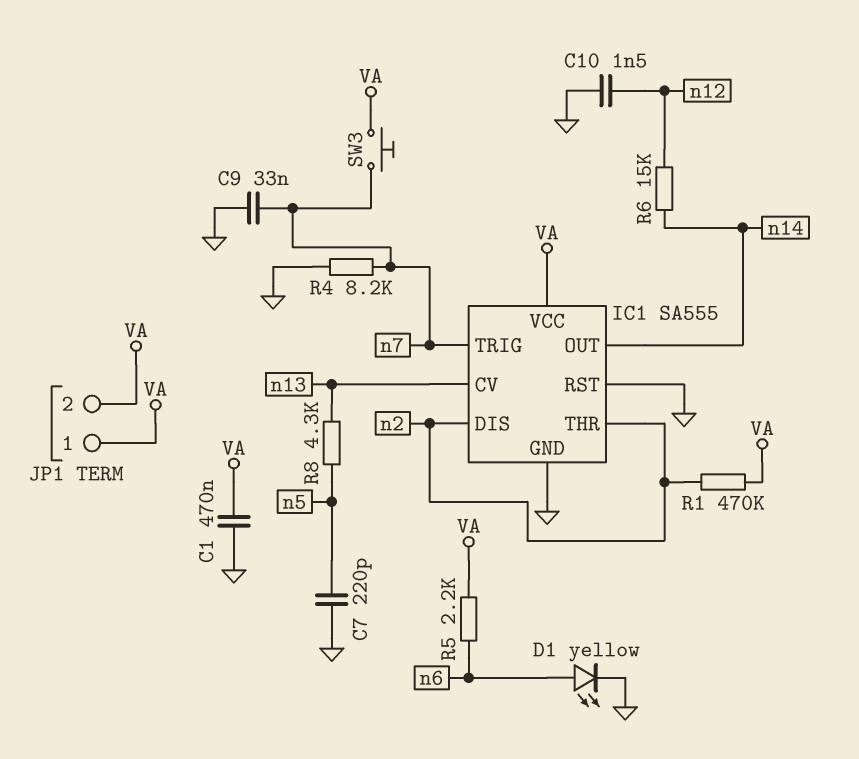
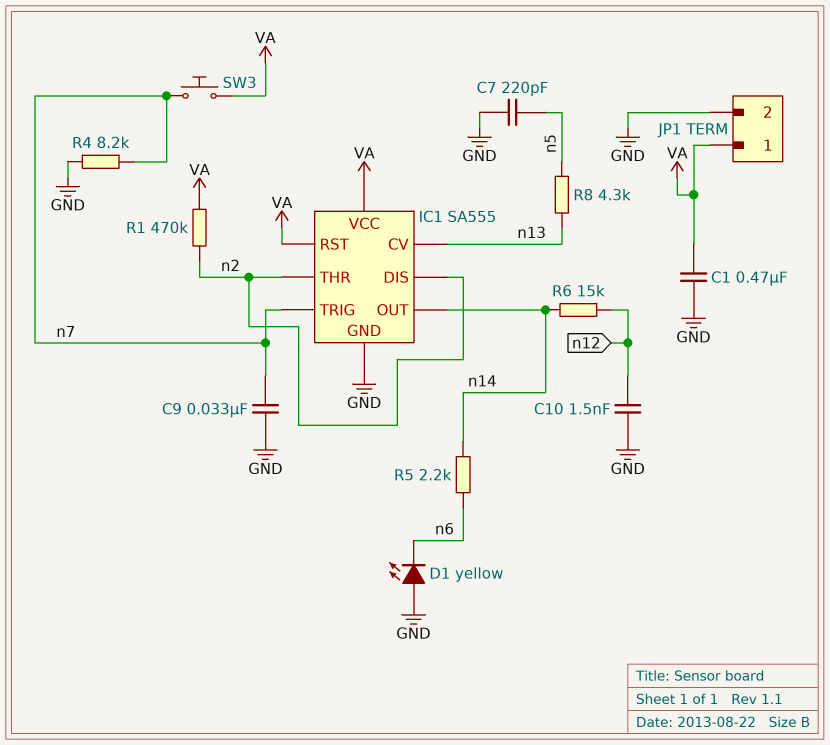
D1: LED yellow (A n6, K GND) -> LED yellow (A GND, K n6)
IC1 pin RST: GND -> VA
JP1 pin 2: VA -> GND
R5: 2.2k (VA, n6) -> 2.2k (n6, n14)

